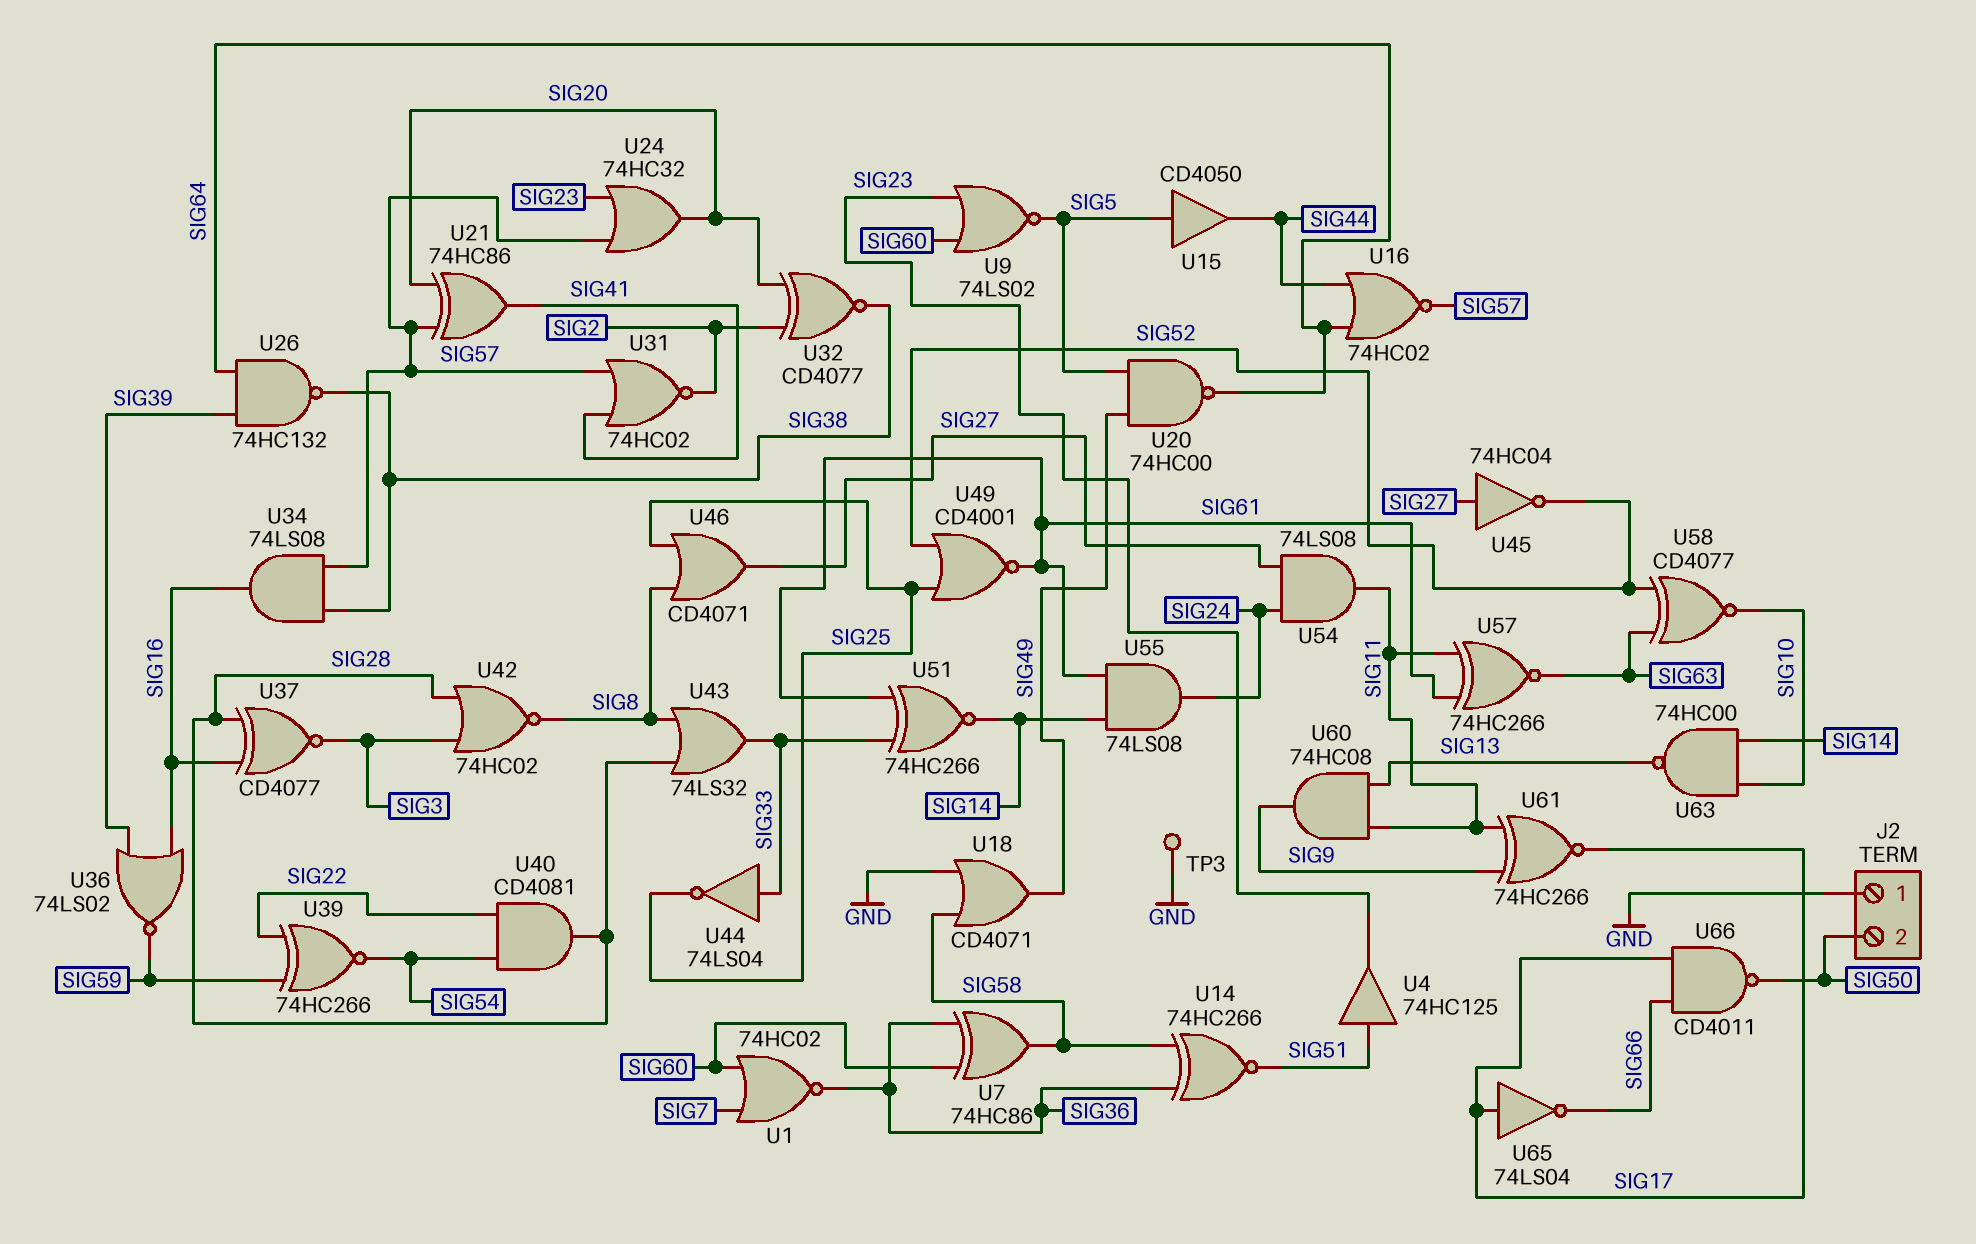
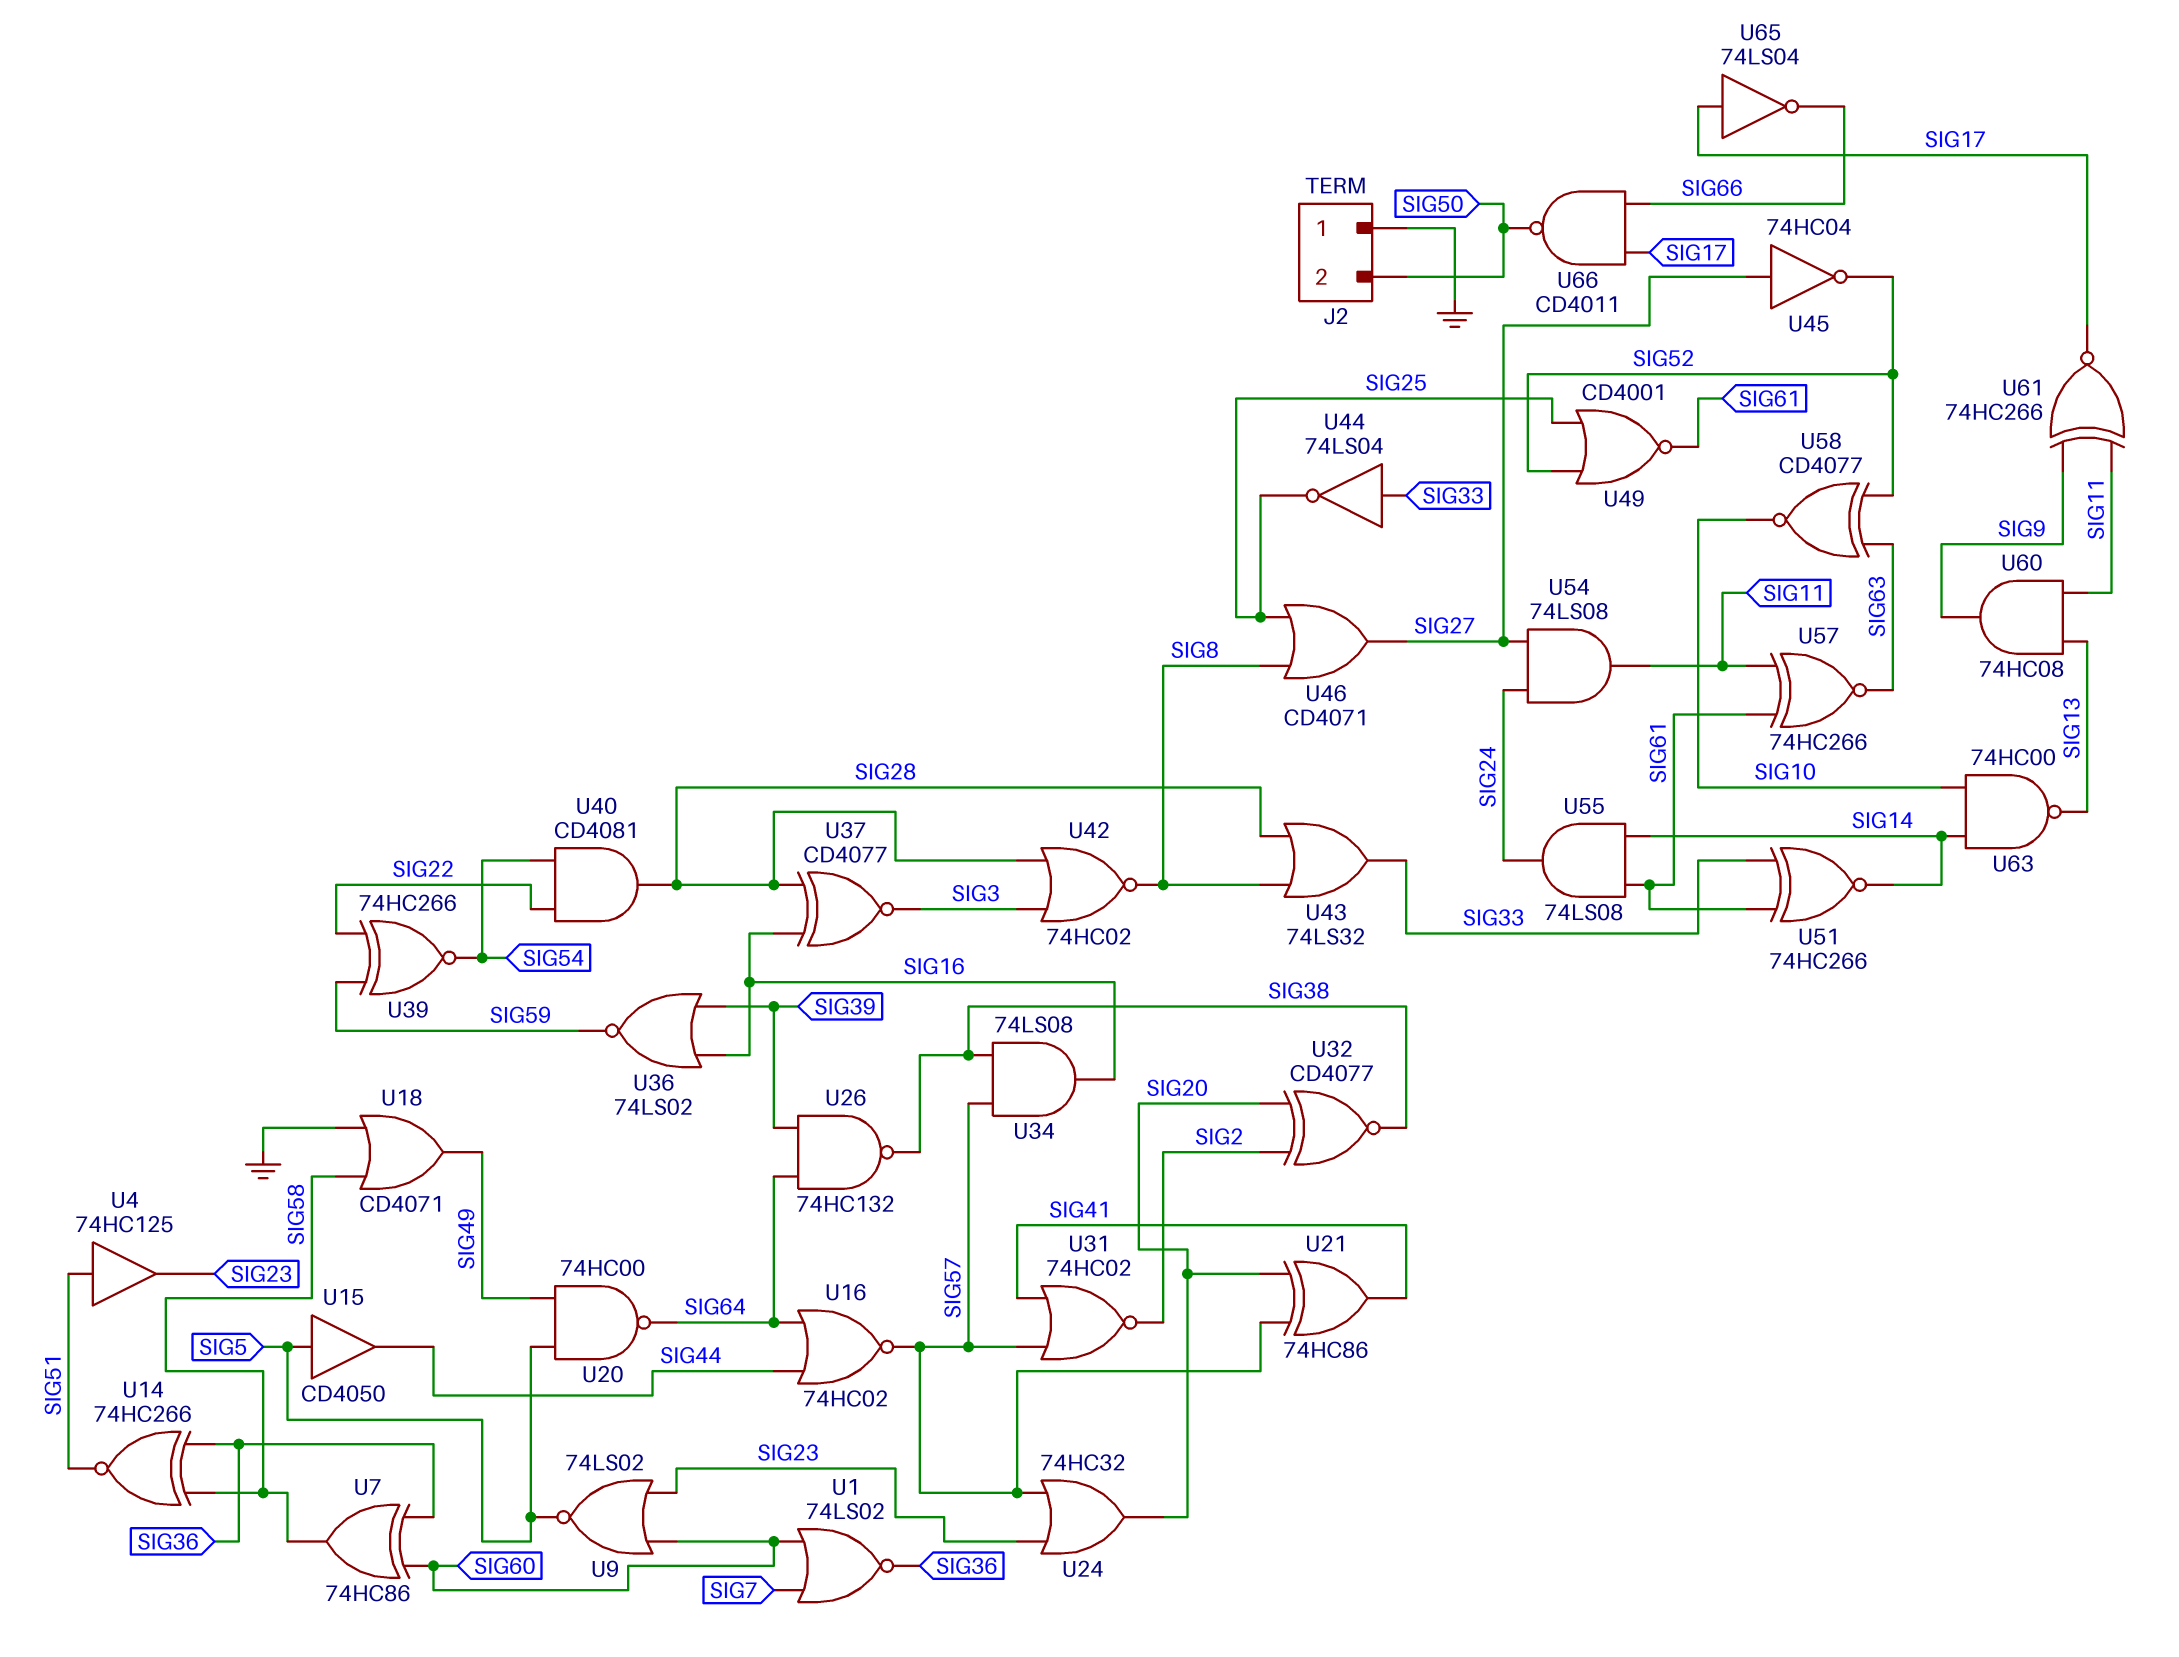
TP3: test point (GND) -> none
U1: NOR 74HC02 (in SIG7, in SIG60, out SIG36) -> NOR 74LS02 (in SIG7, in SIG60, out SIG36)

